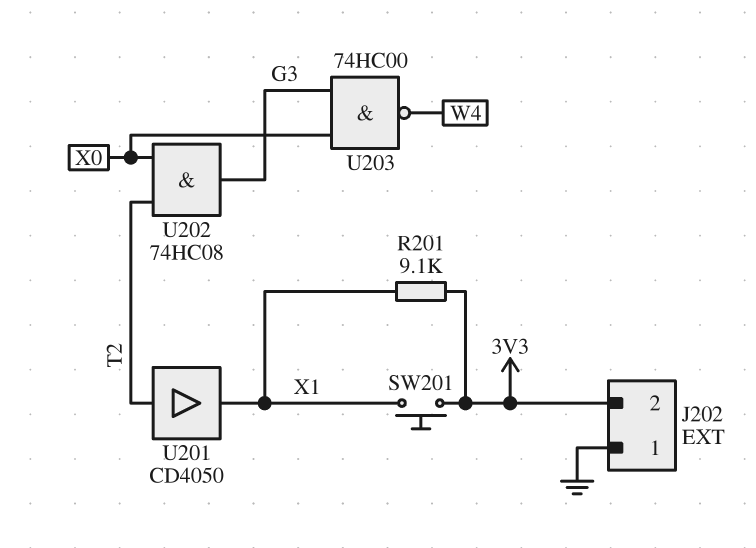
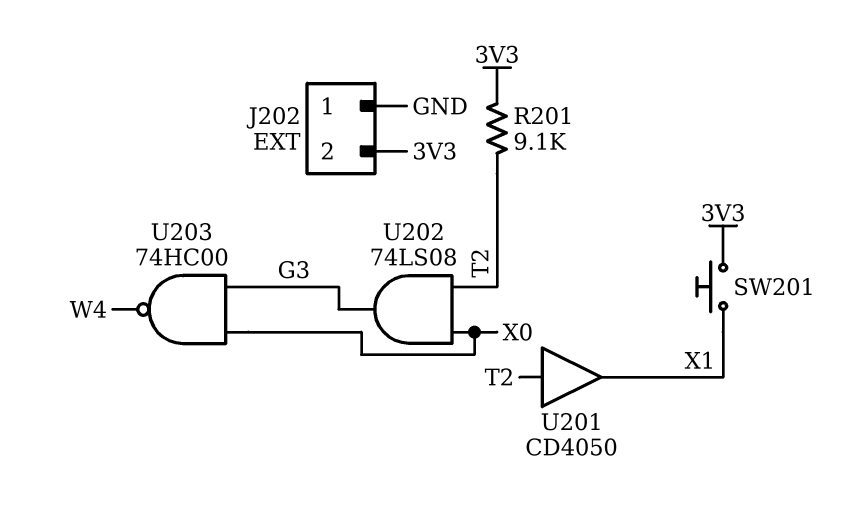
R201: 9.1k (3V3, X1) -> 9.1k (3V3, T2)
U202: AND 74HC08 (in T2, in X0, out G3) -> AND 74LS08 (in T2, in X0, out G3)

